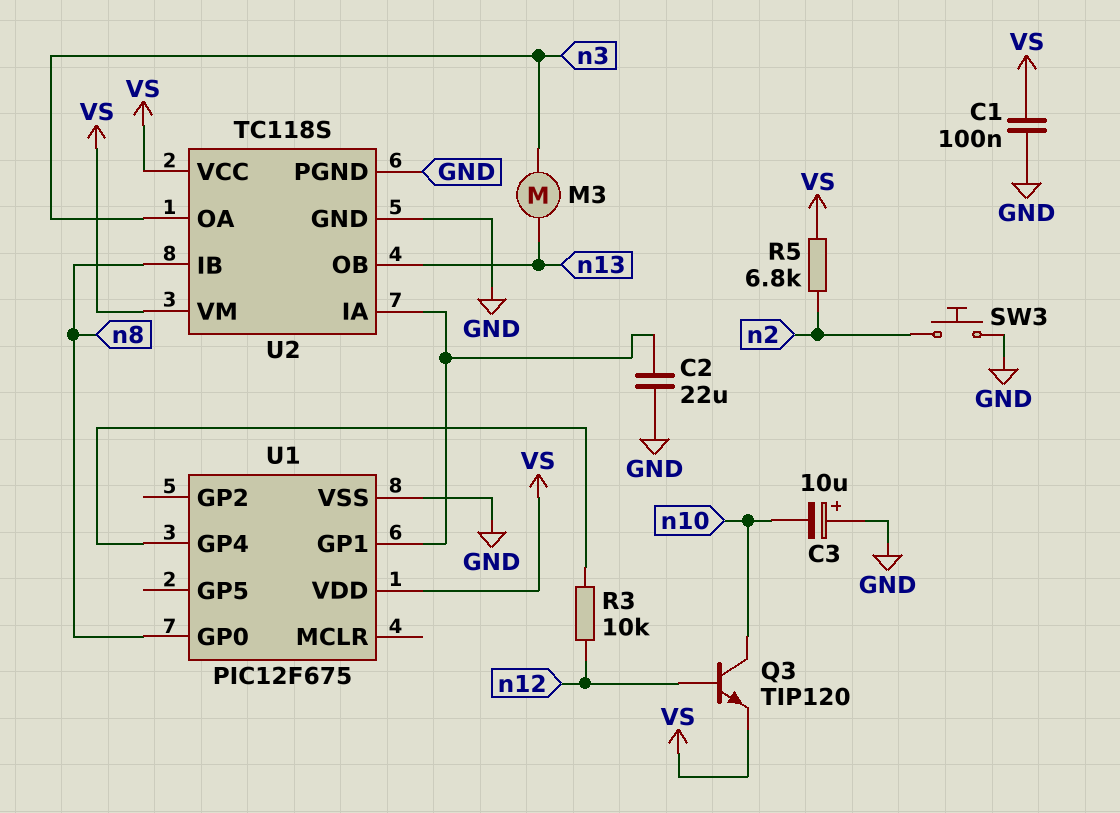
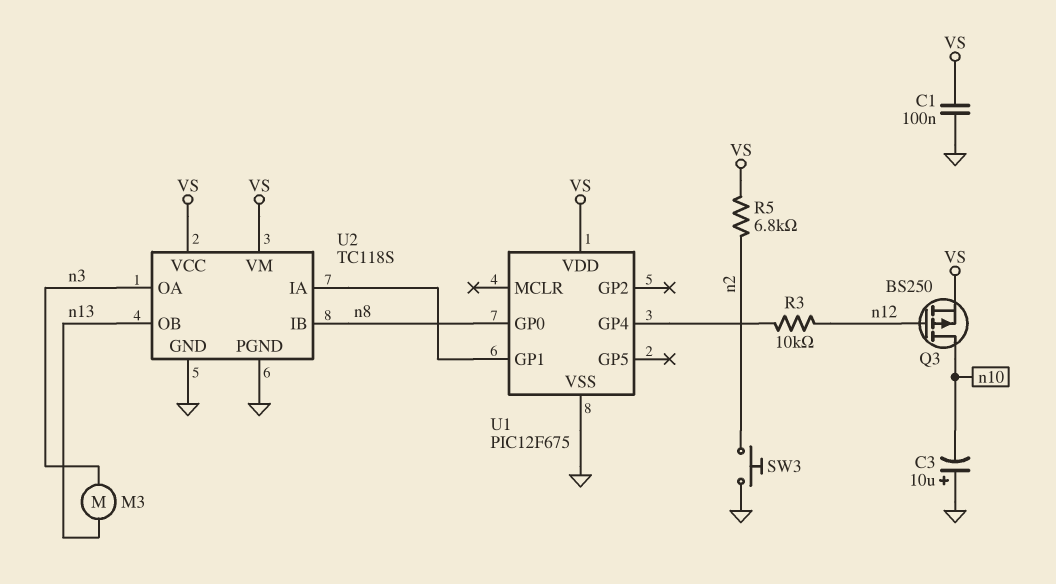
C2: 22uF (GND, U1/GP1) -> none
Q3: NPN TIP120 (B n12, C n10, E VS) -> PMOS BS250 (G n12, D n10, S VS)

